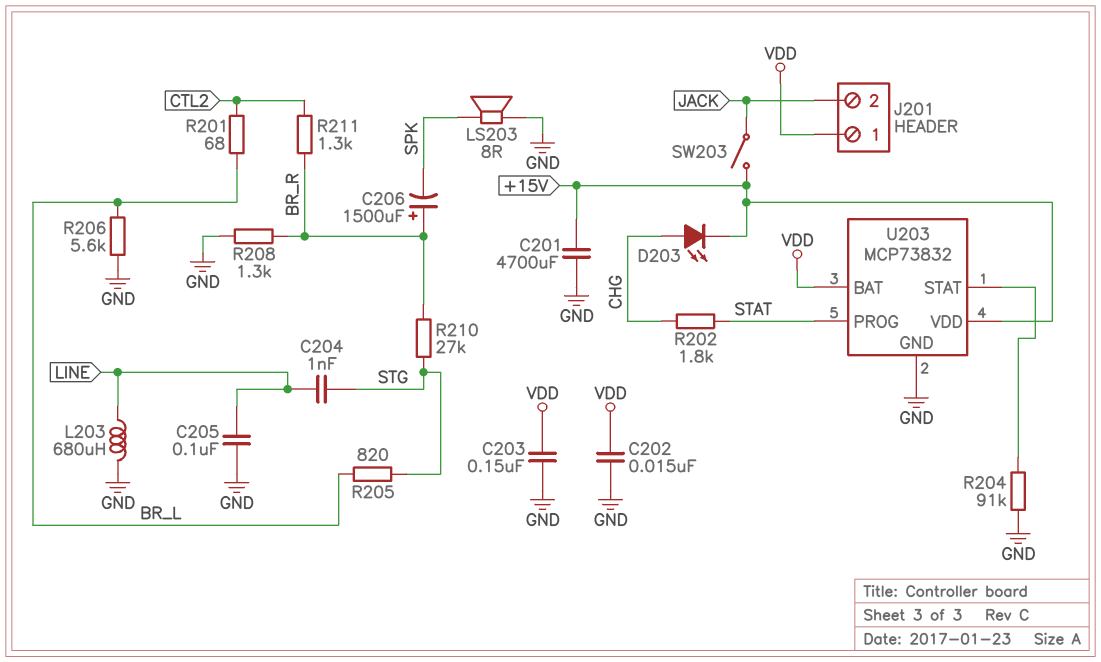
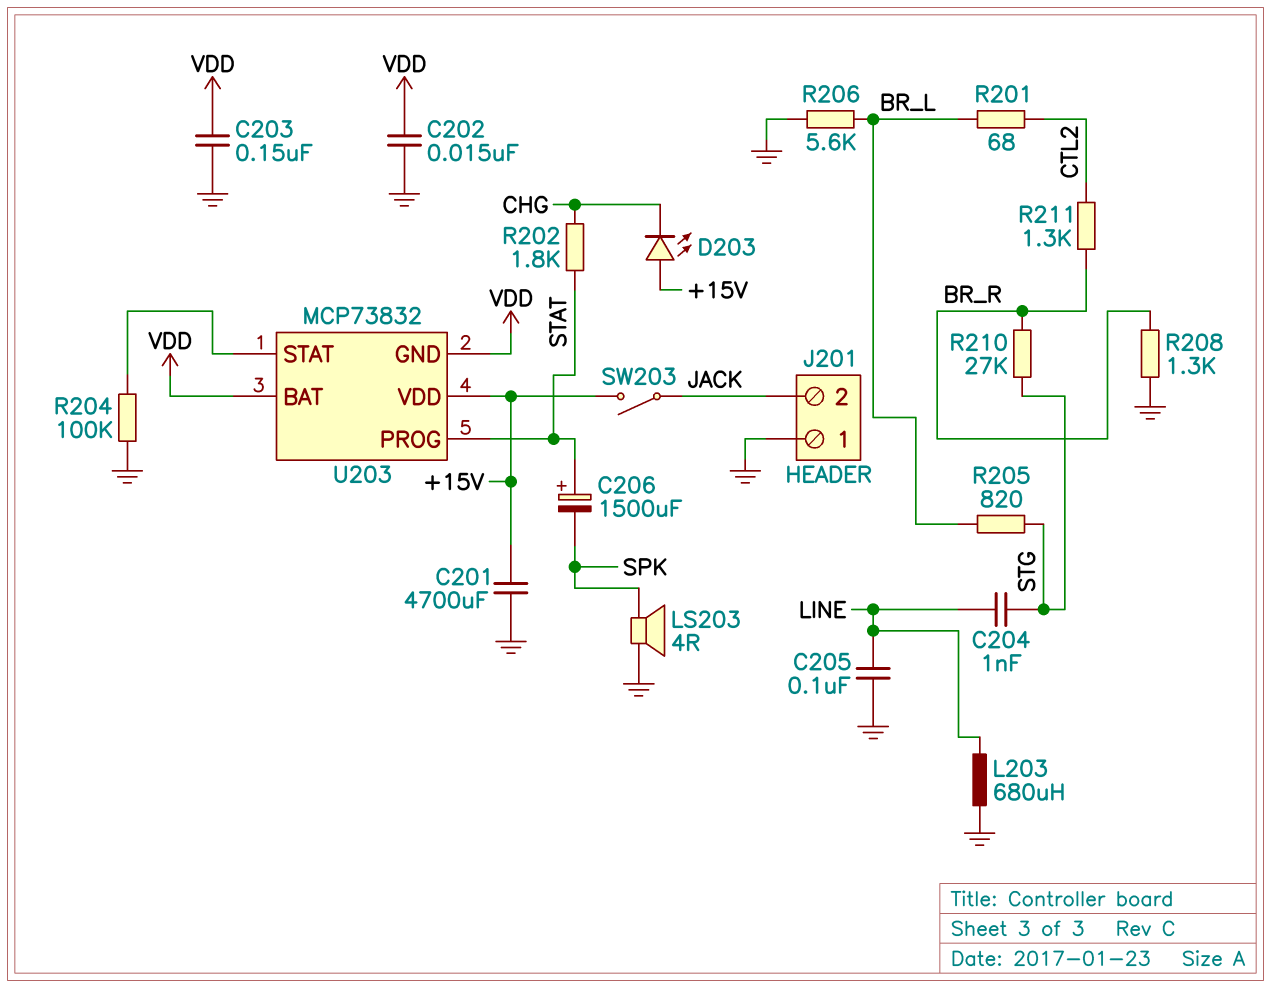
C206: 1500uF (plus BR_R, minus SPK) -> 1500uF (plus STAT, minus SPK)
D203: LED (A CHG, K +15V) -> LED (A +15V, K CHG)
J201 pin 1: VDD -> GND
LS203: speaker 8R (GND, SPK) -> speaker 4R (GND, SPK)
R204: 91k (GND, U203/STAT) -> 100k (GND, U203/STAT)
U203 pin GND: GND -> VDD

